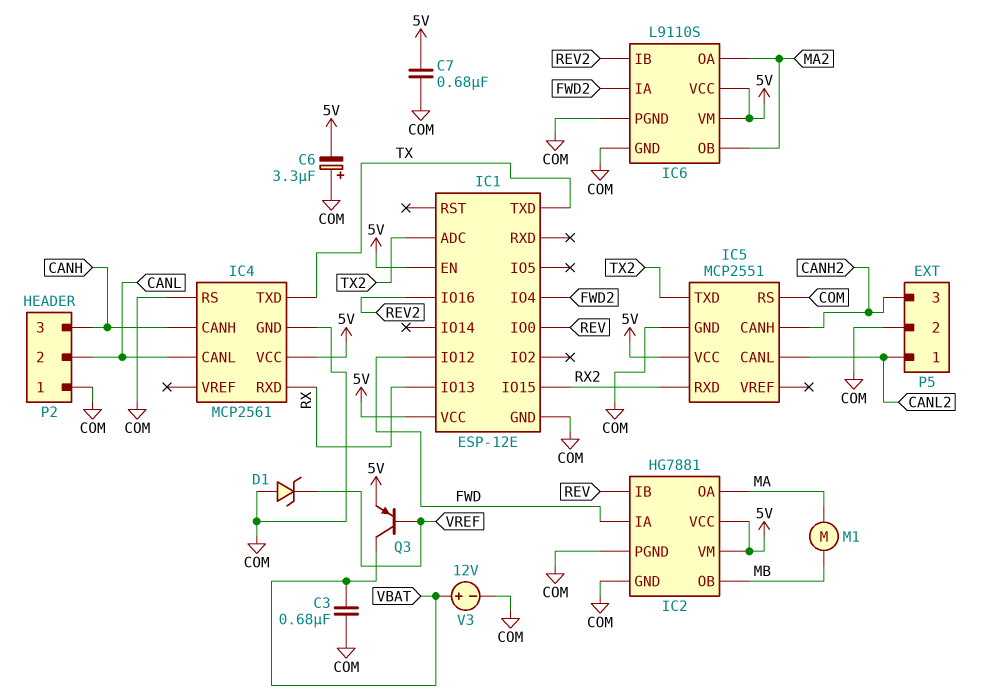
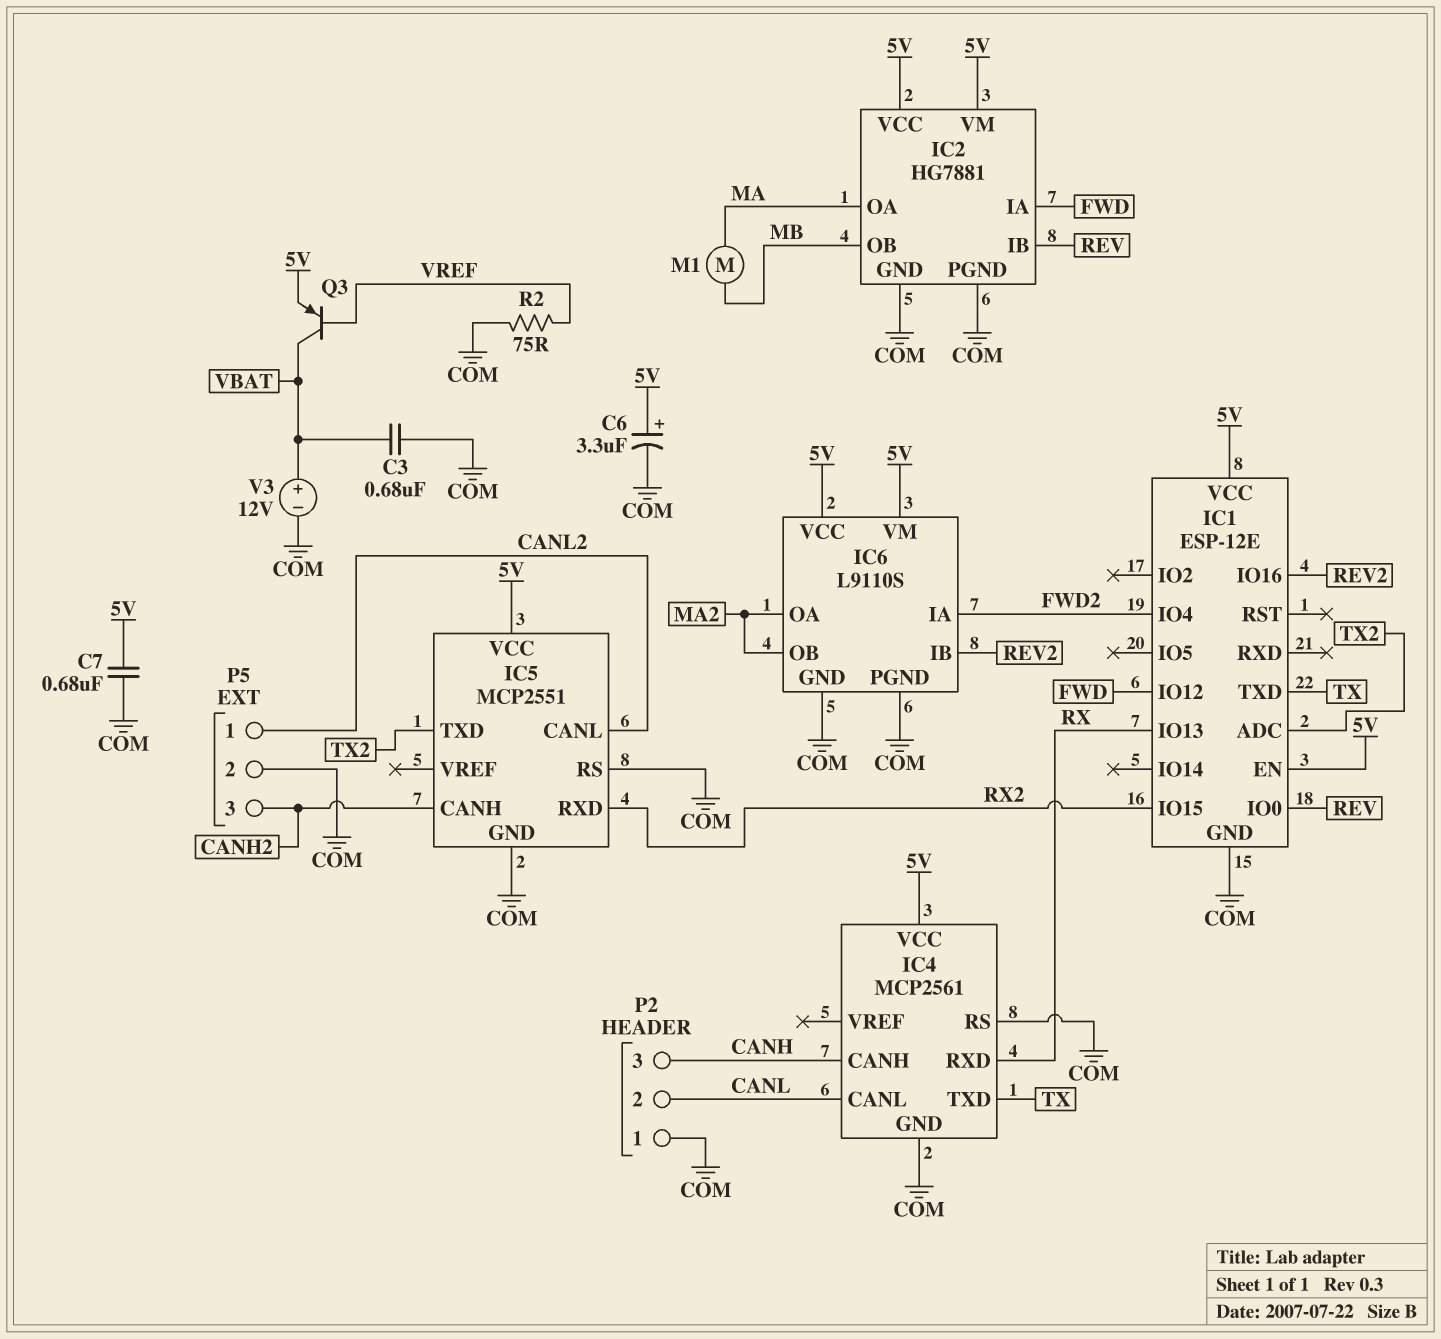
C6: 3.3uF (plus COM, minus 5V) -> 3.3uF (plus 5V, minus COM)
D1: zener (A COM, K VREF) -> none
R2: none -> 75 (COM, VREF)

